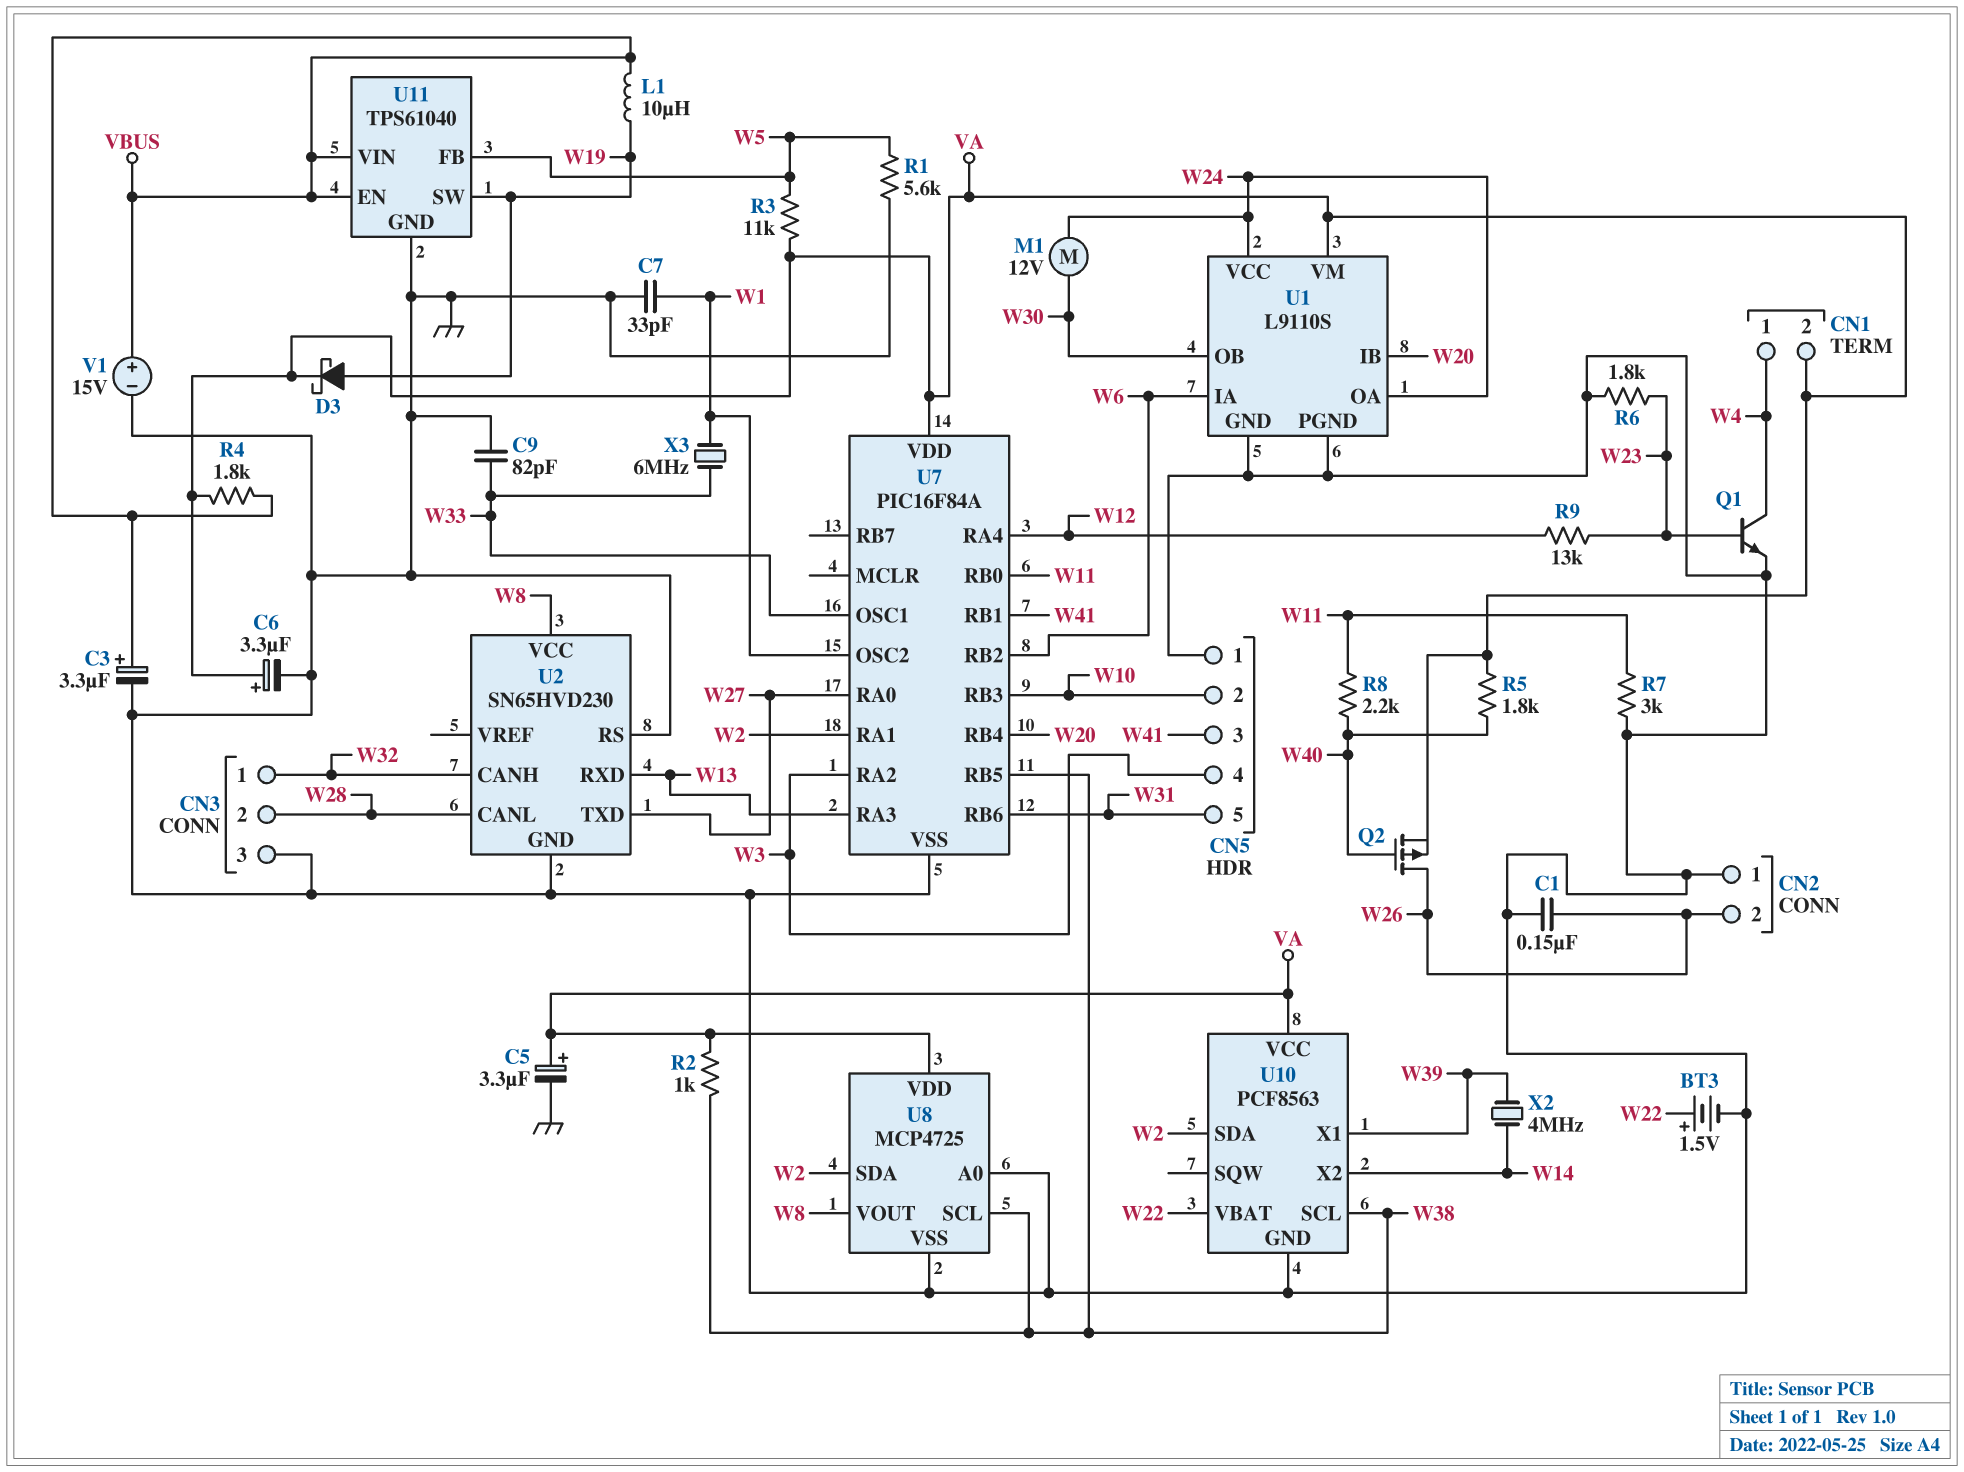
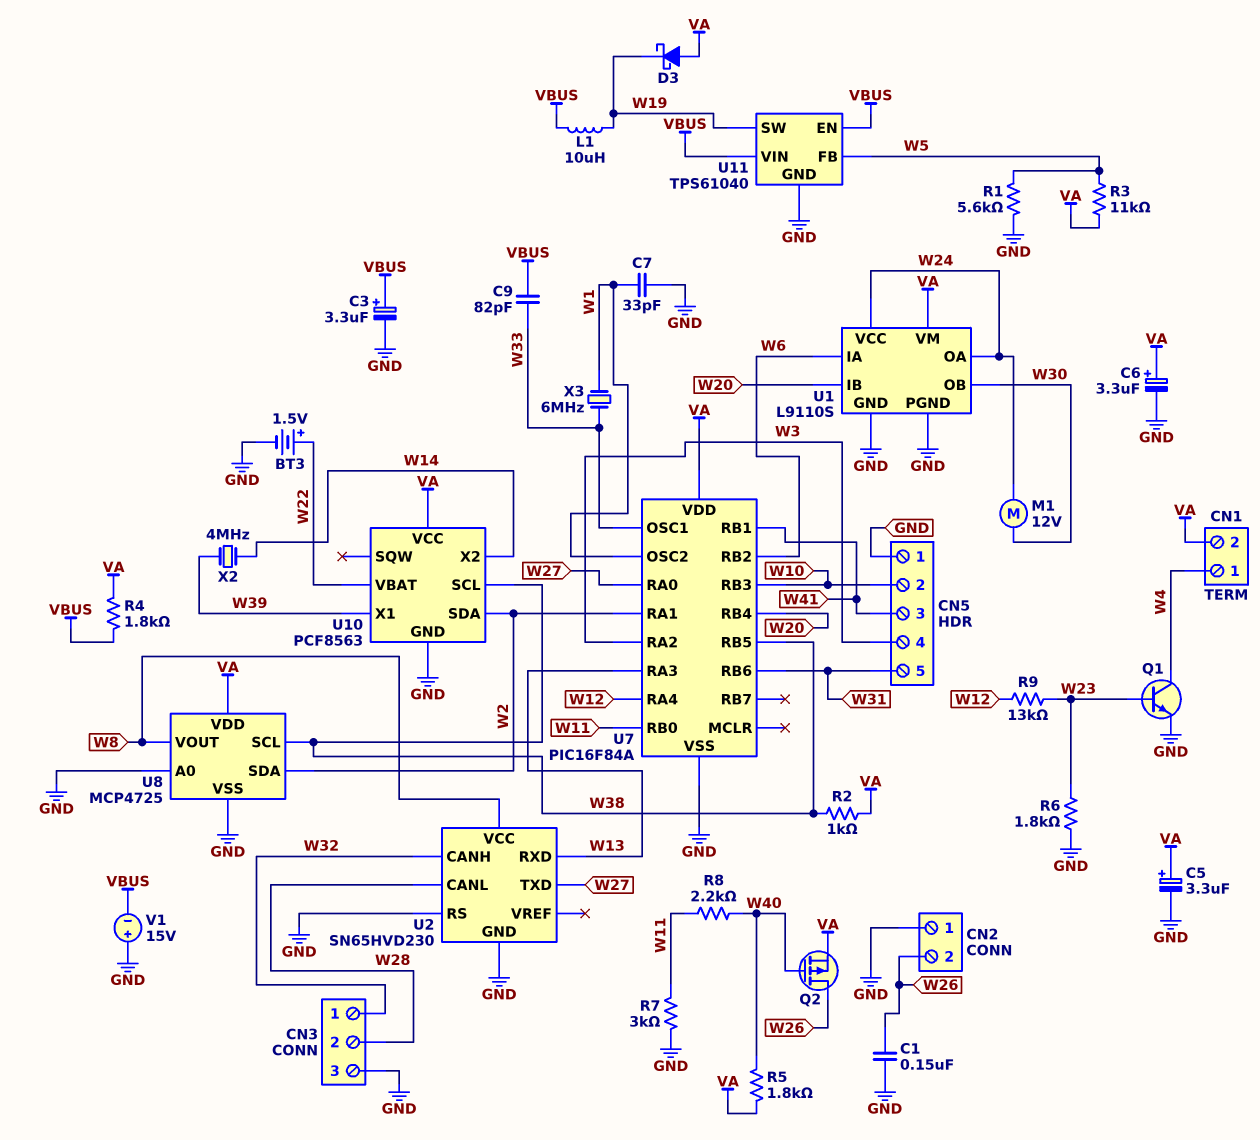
C9: 82pF (GND, W33) -> 82pF (VBUS, W33)
D3: schottky (A W19, K VA) -> schottky (A VA, K W19)
V1: 15V (plus VBUS, minus GND) -> 15V (plus GND, minus VBUS)

